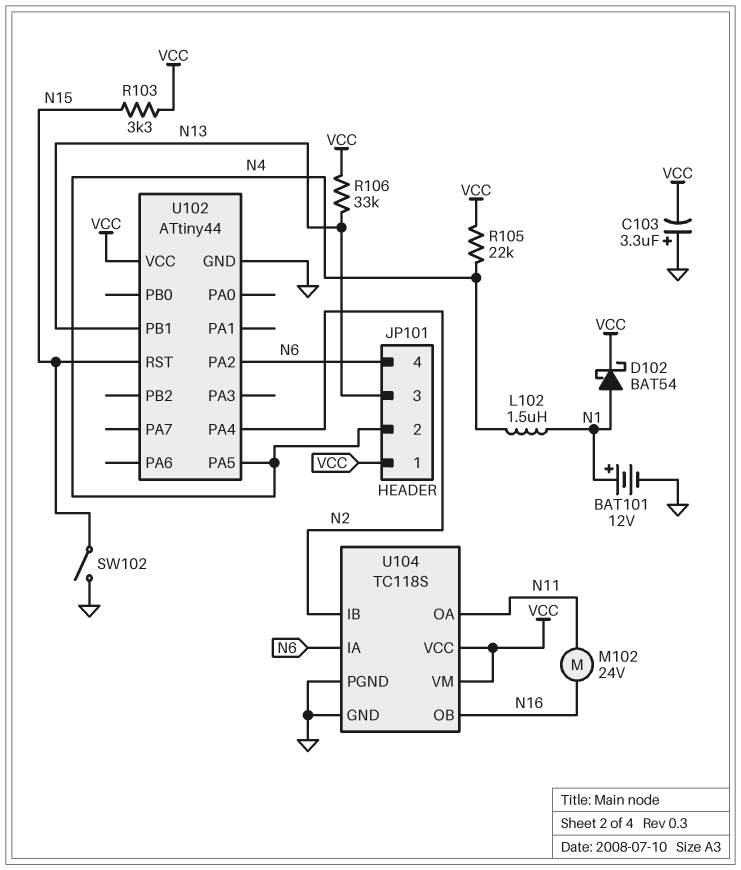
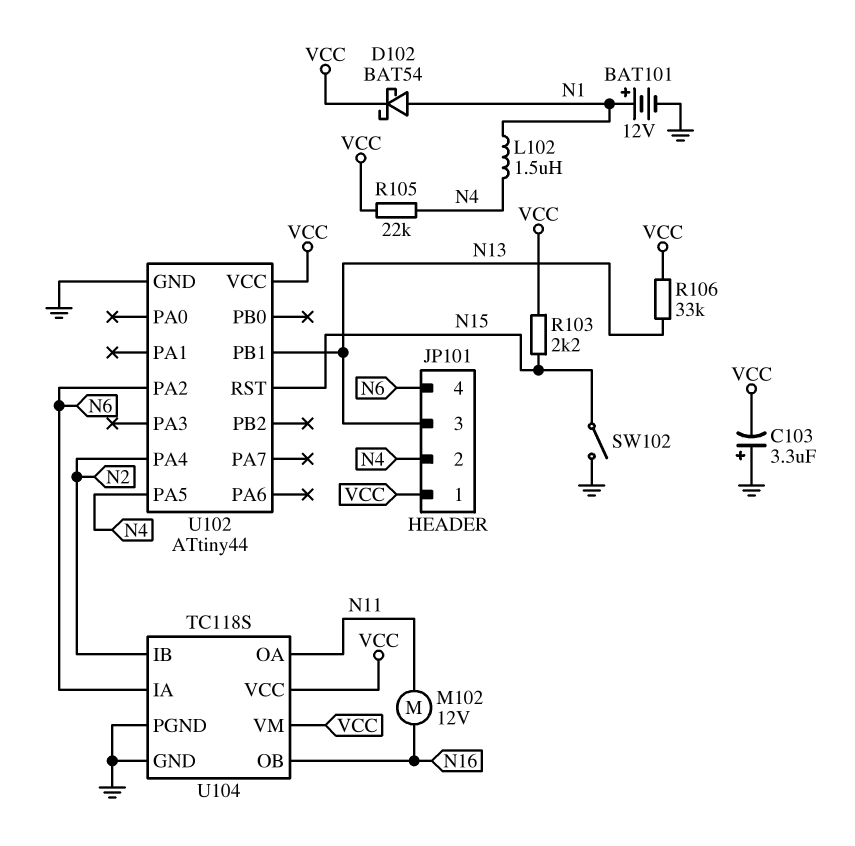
M102: motor 24V (N11, N16) -> motor 12V (N11, N16)
R103: 3.3k (N15, VCC) -> 2.2k (N15, VCC)

